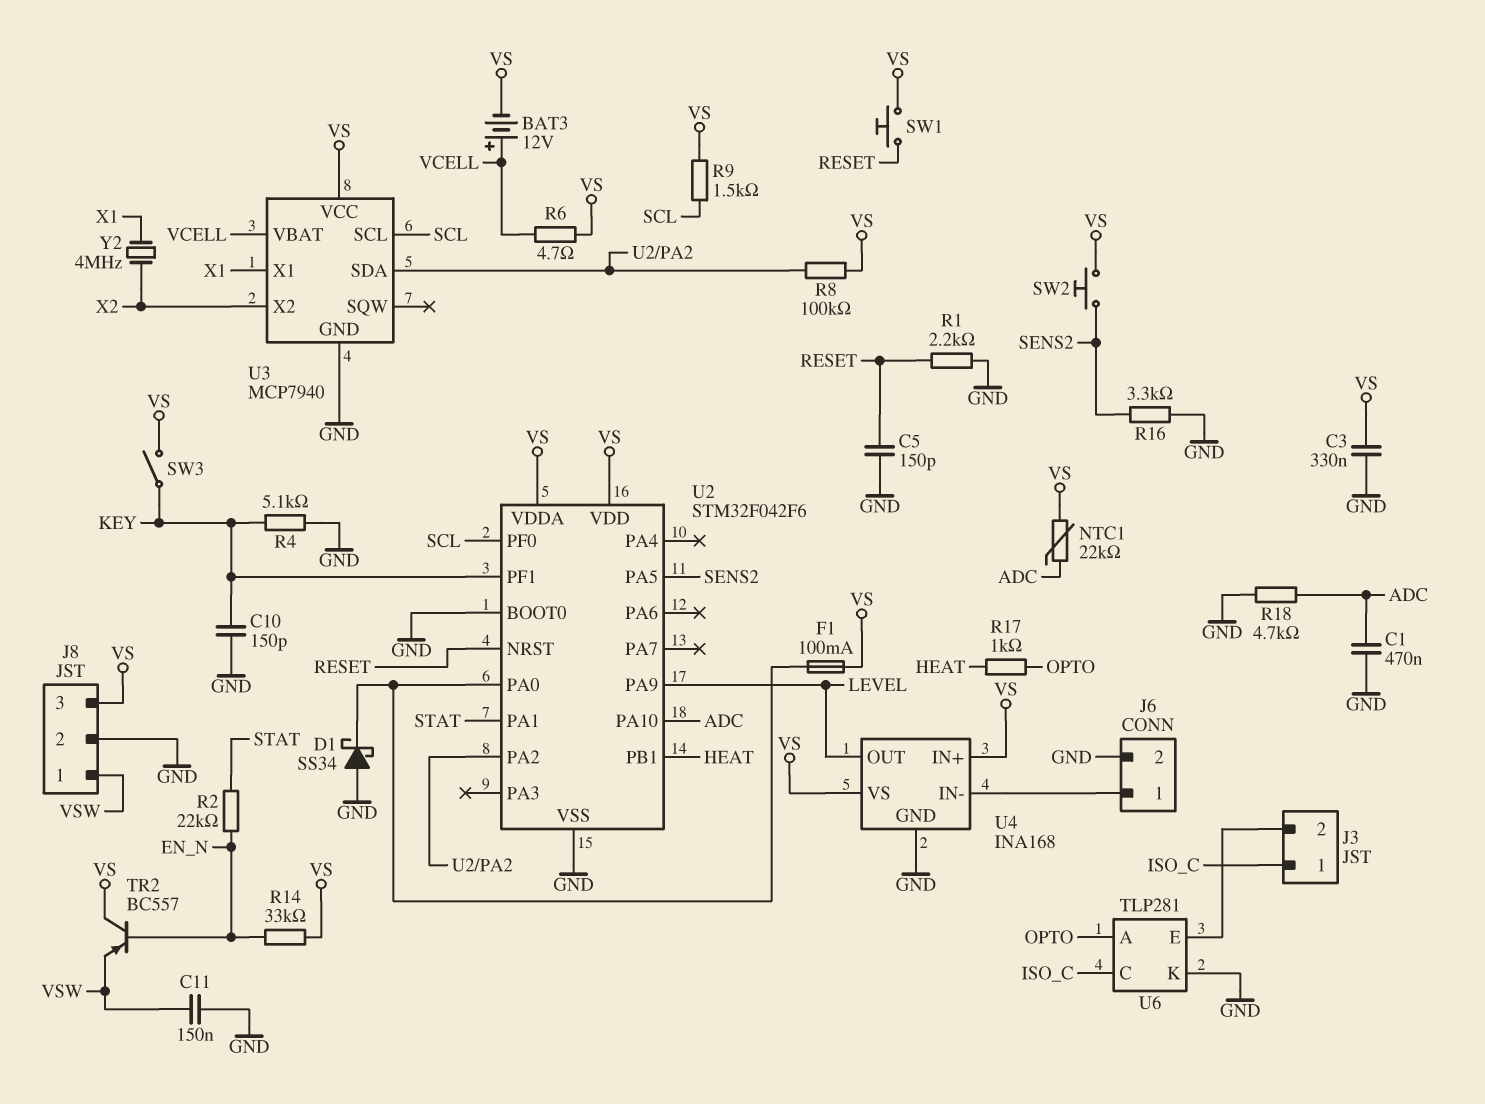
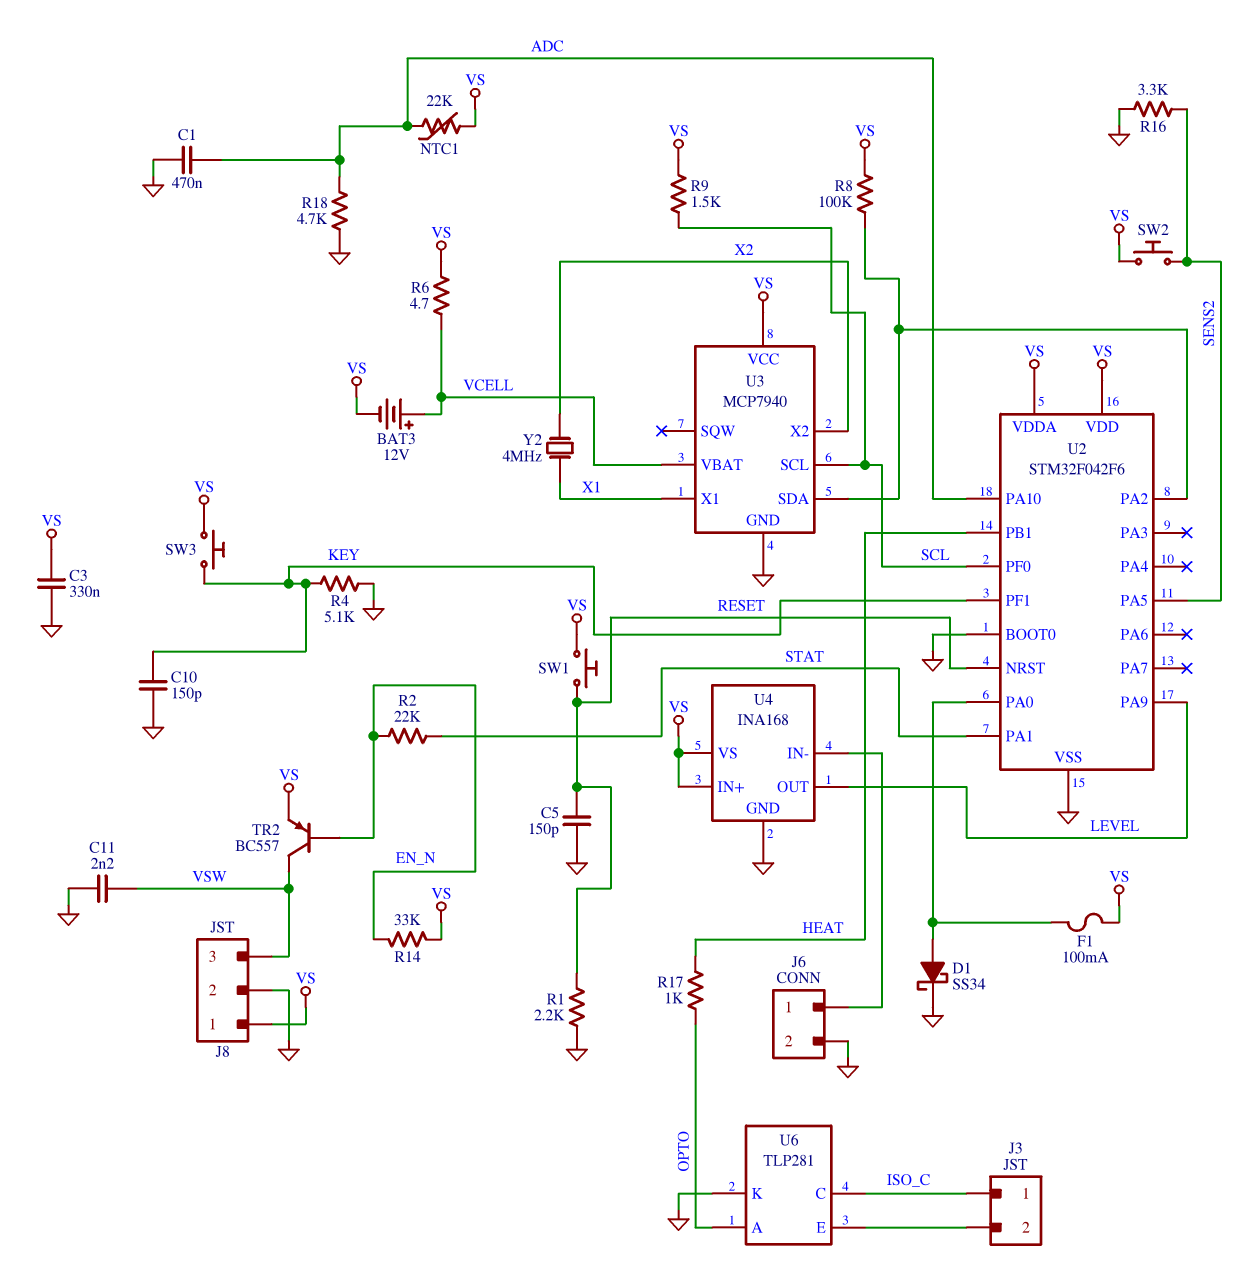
C11: 150nF (GND, VSW) -> 2.2nF (GND, VSW)
D1: schottky SS34 (A GND, K U2/PA0) -> schottky SS34 (A U2/PA0, K GND)
J8 pin 1: VSW -> VS
J8 pin 3: VS -> VSW
SW3: switch (KEY, VS) -> button (KEY, VS)
TR2: PNP BC557 (B EN_N, C VS, E VSW) -> PNP BC557 (B EN_N, C VSW, E VS)

